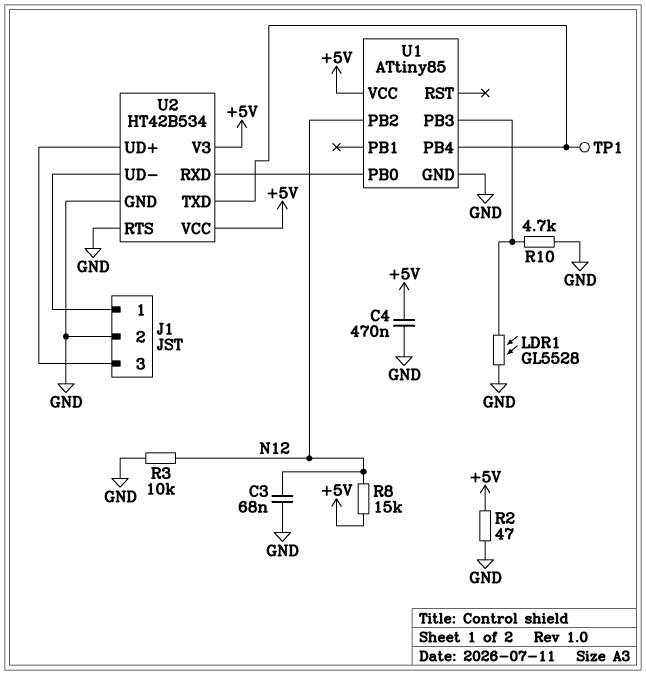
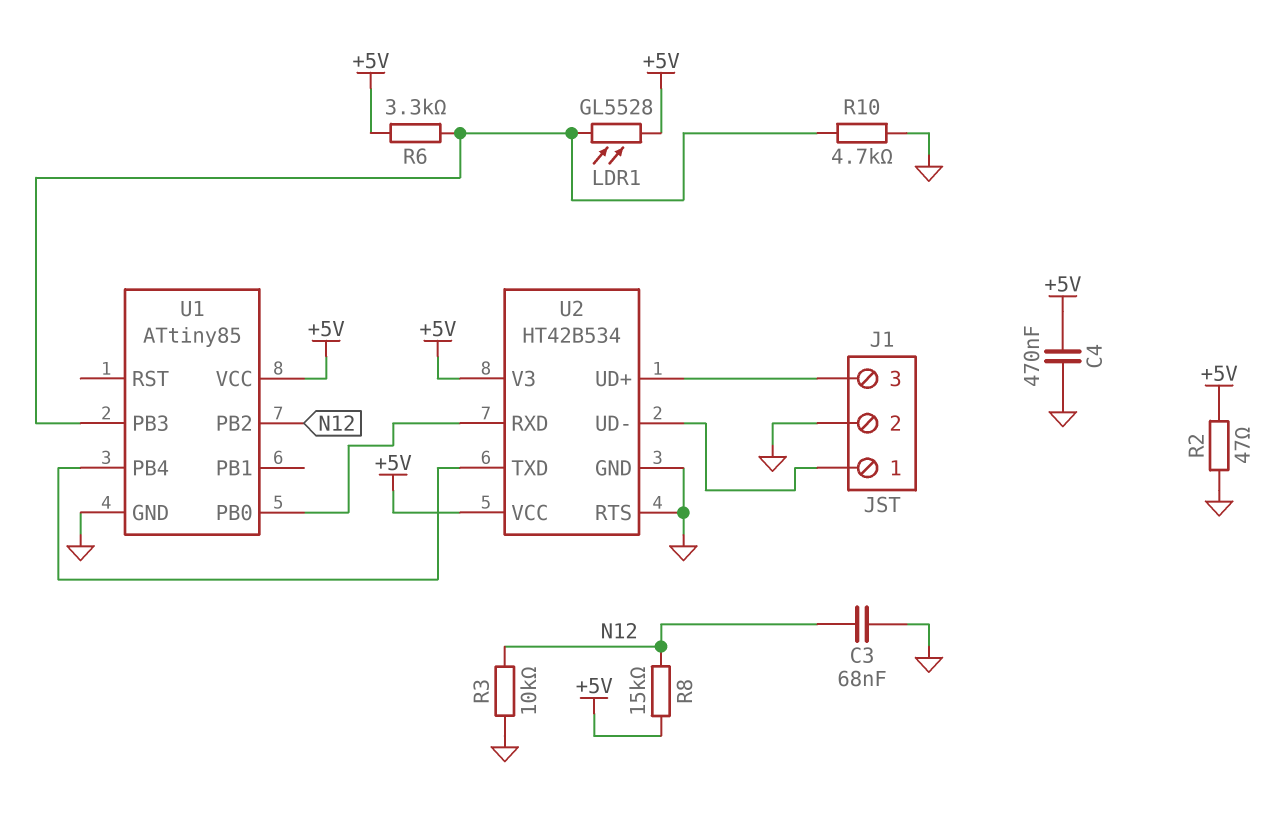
LDR1: GL5528 (GND, U1/PB3) -> GL5528 (+5V, U1/PB3)
R6: none -> 3.3k (+5V, U1/PB3)
TP1: test point (U1/PB4) -> none

